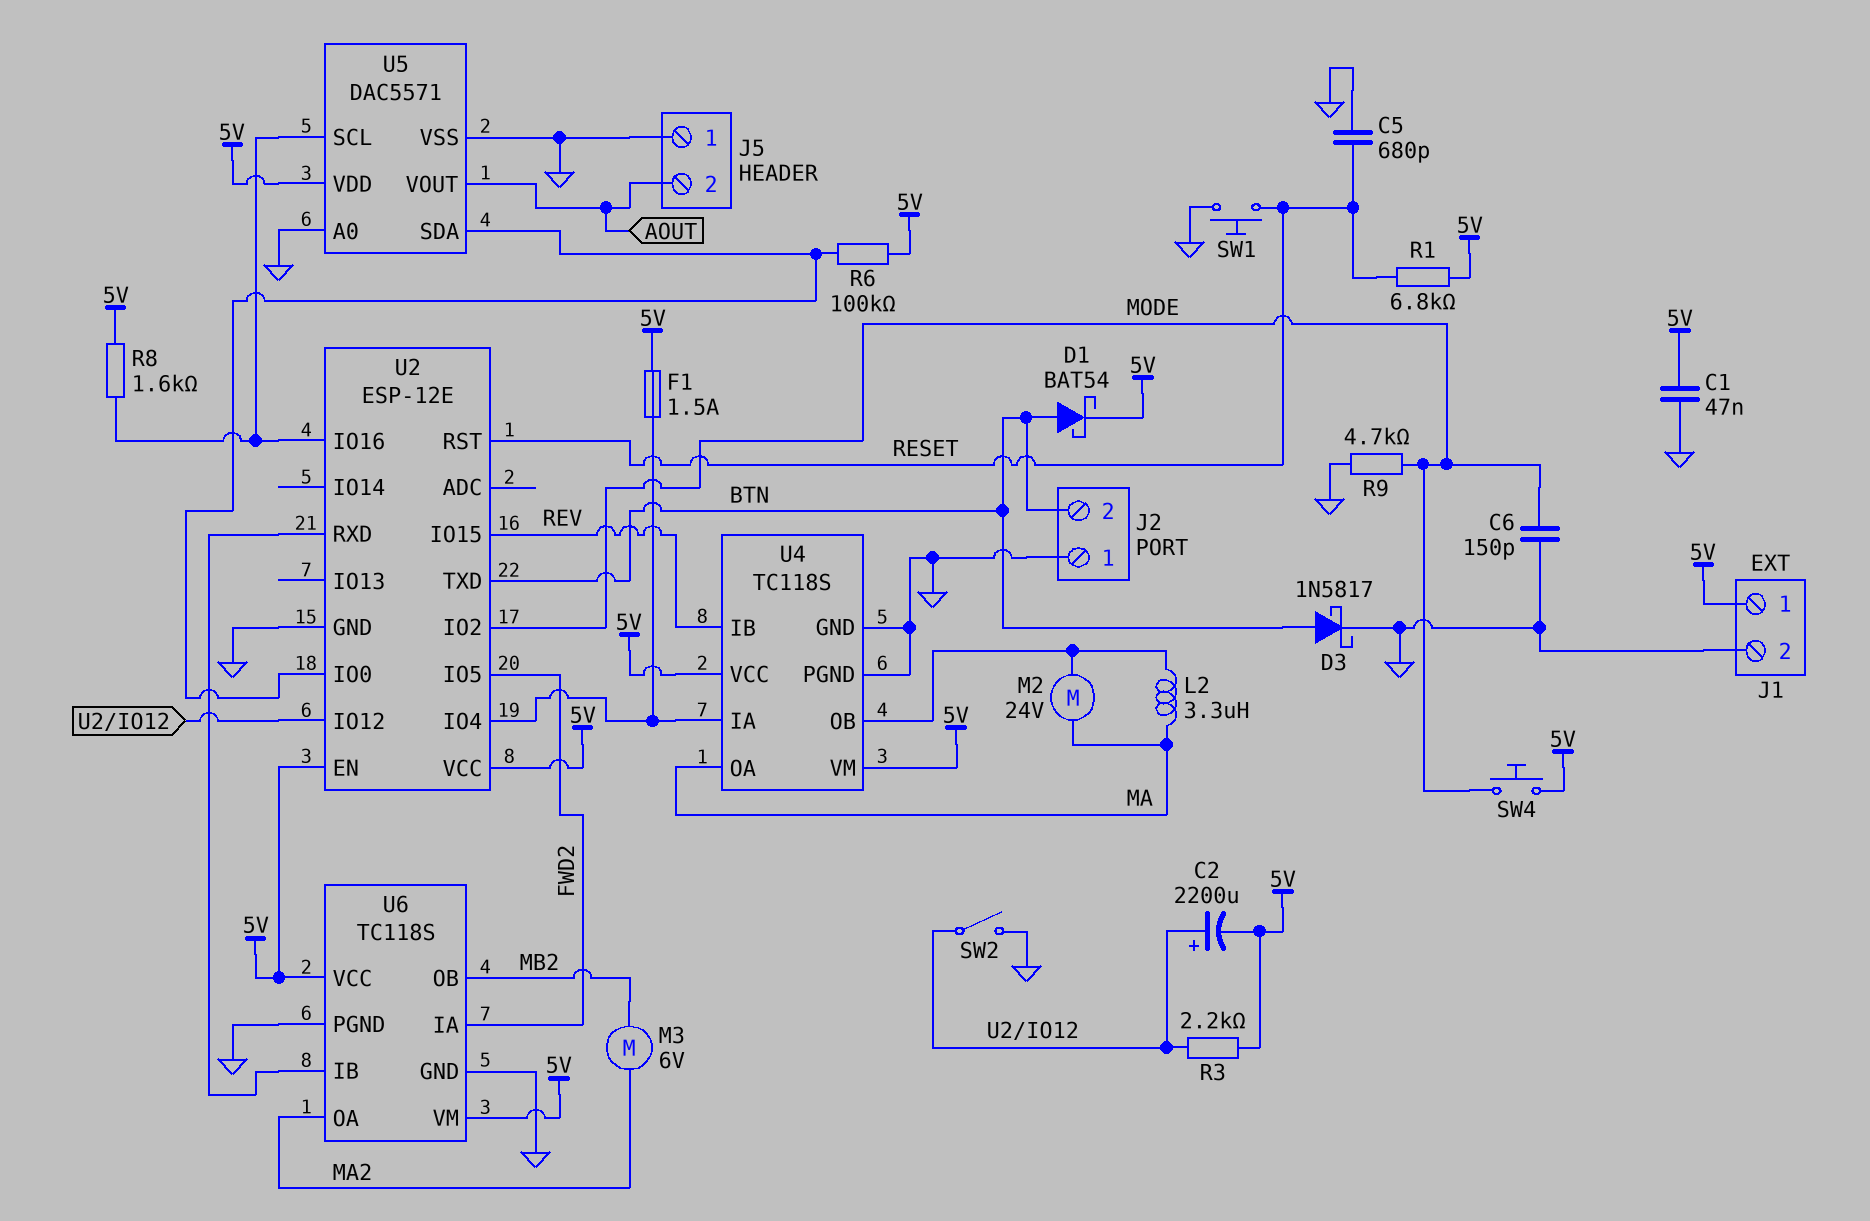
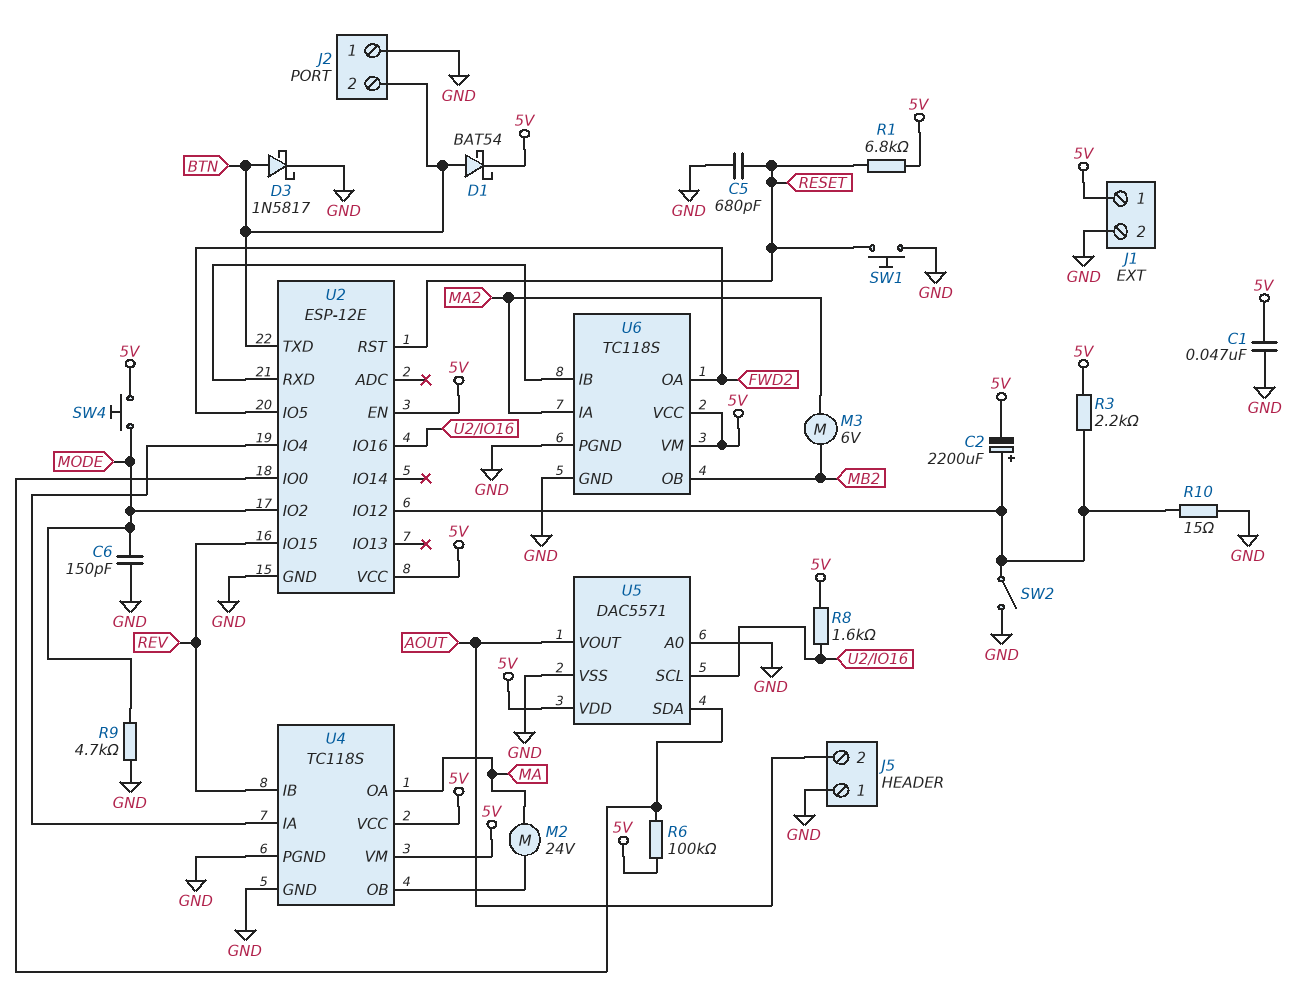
F1: 1.5A (5V, U2/IO4) -> none
L2: 3.3uH (MA, U4/OB) -> none
R10: none -> 15 (GND, U2/IO12)
U6 pin IA: FWD2 -> MA2
U6 pin OA: MA2 -> FWD2

